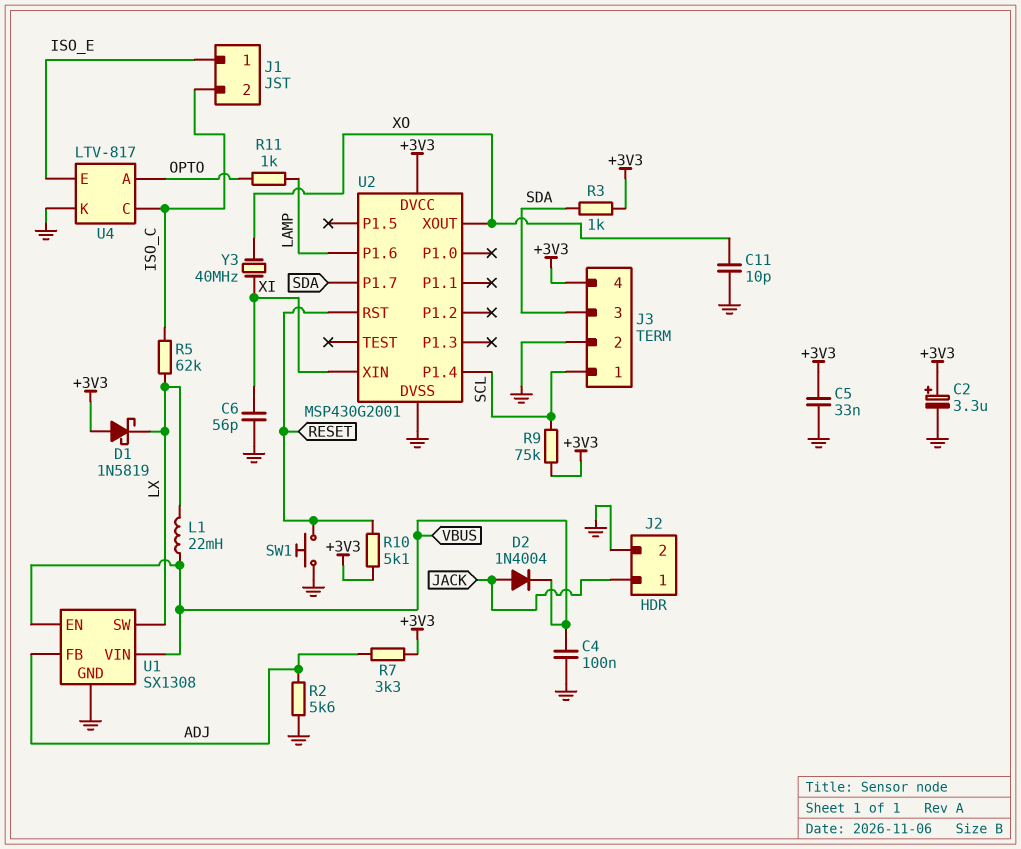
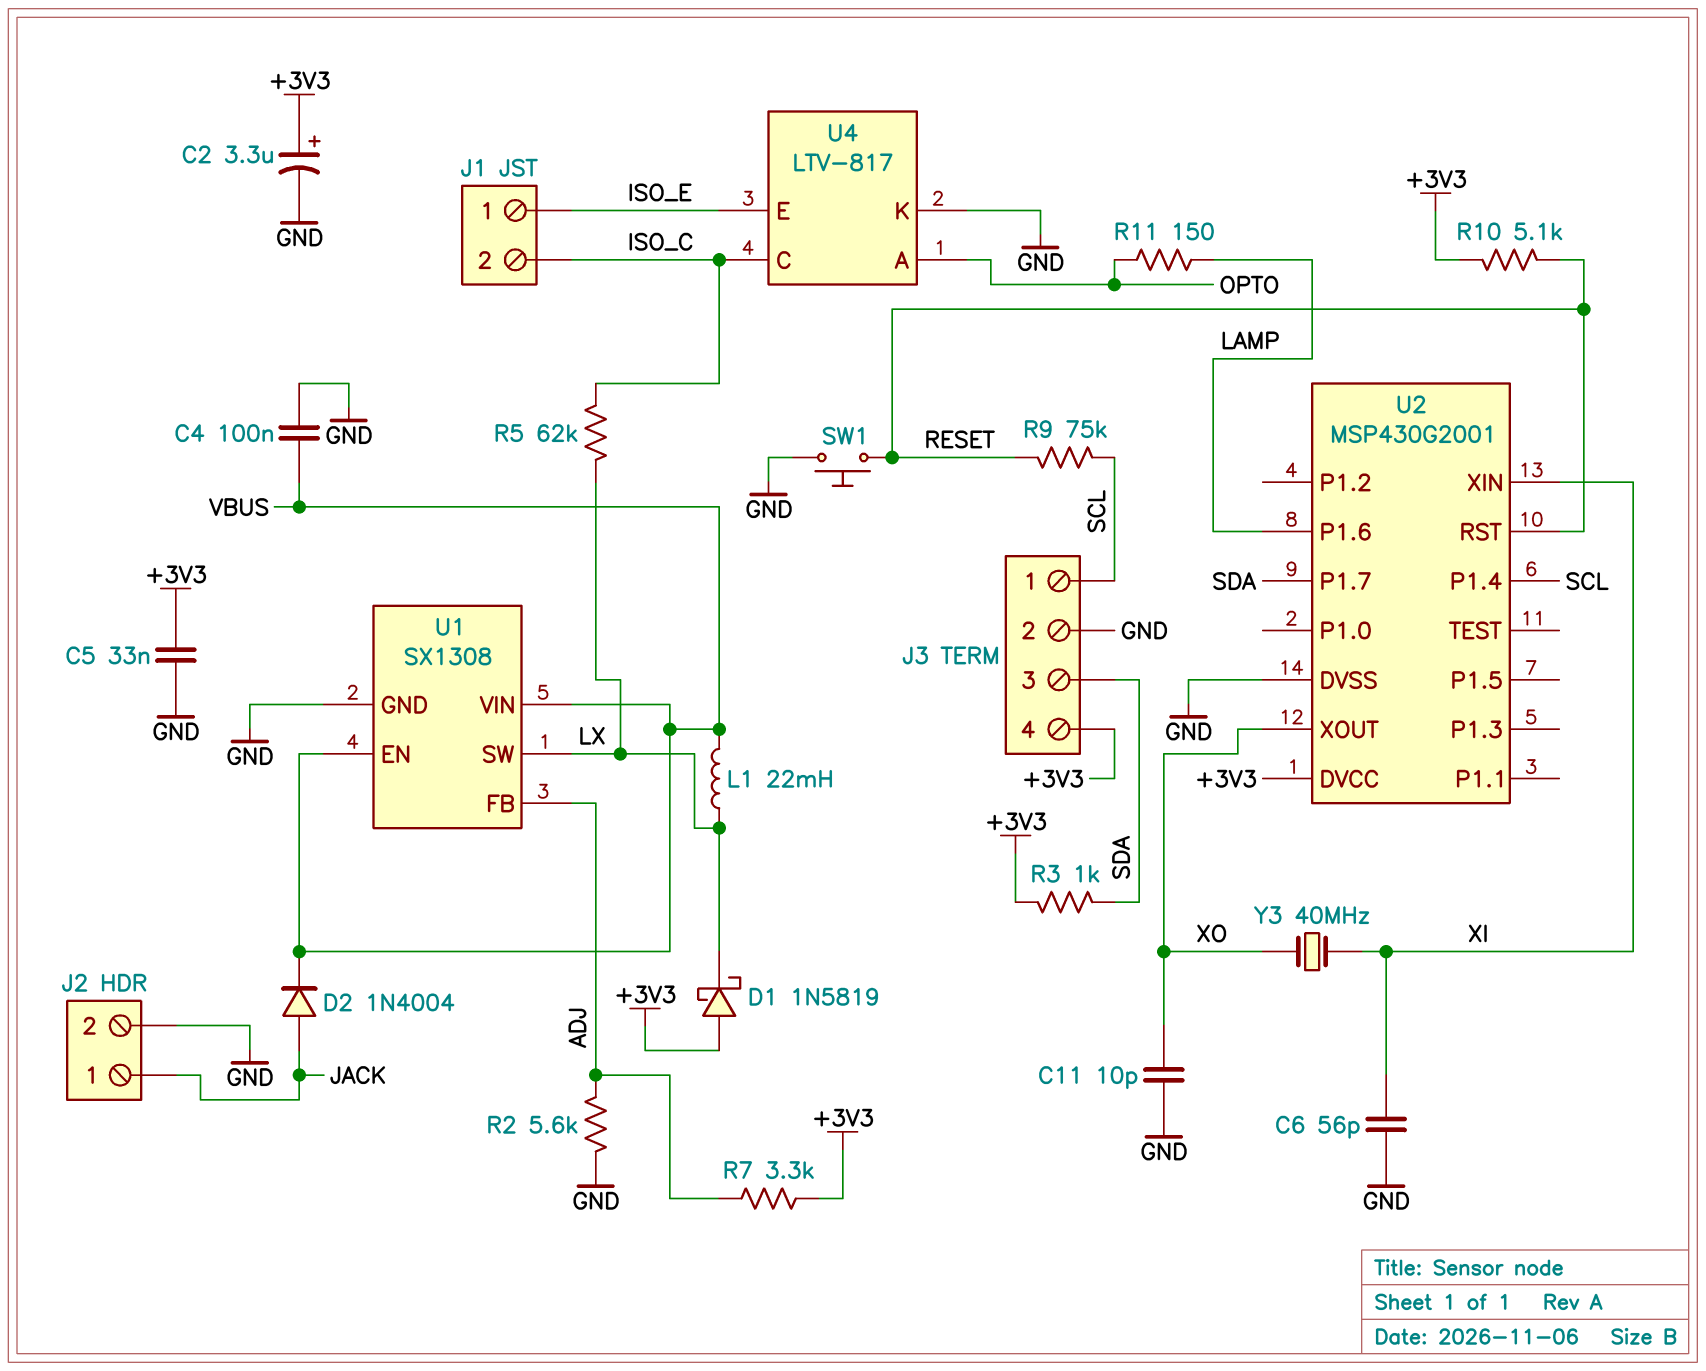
R9: 75k (+3V3, SCL) -> 75k (RESET, SCL)
R11: 1k (LAMP, OPTO) -> 150 (LAMP, OPTO)

